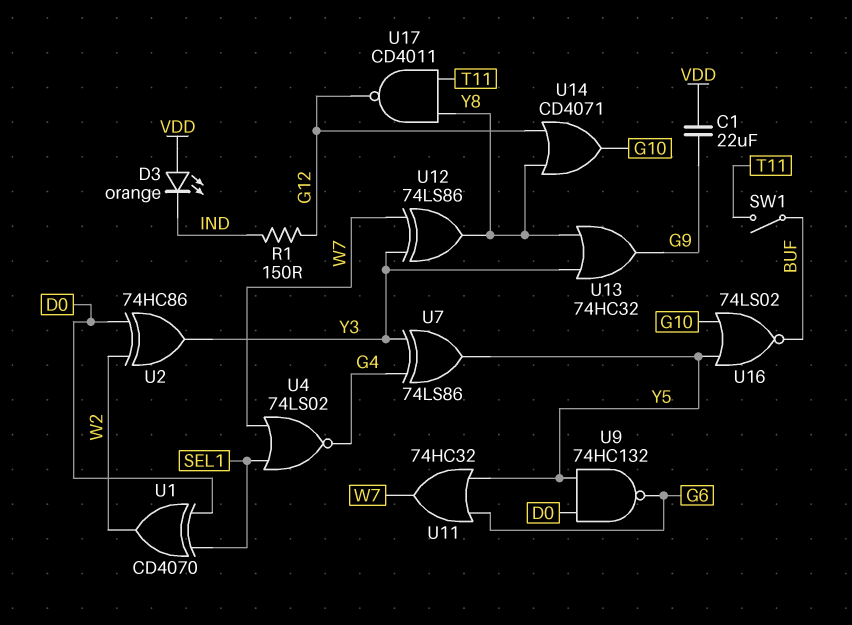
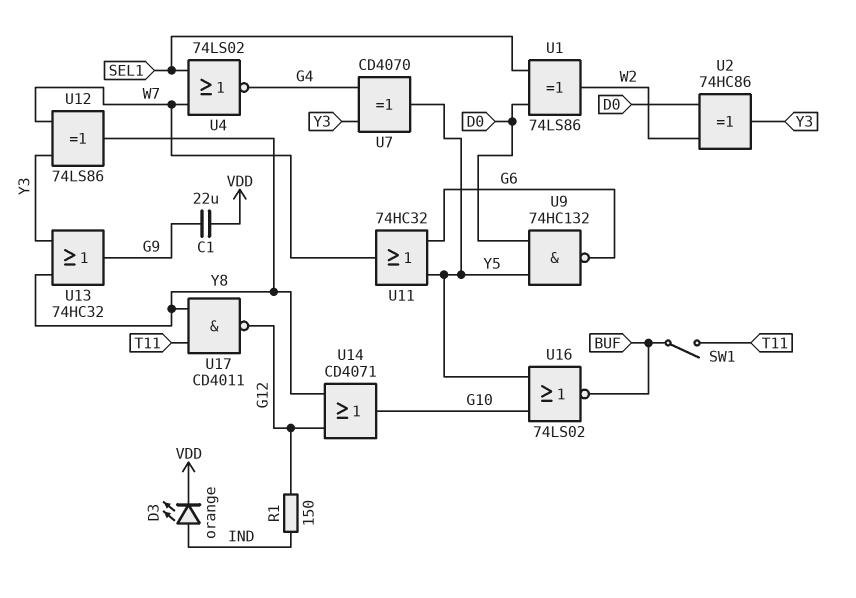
D3: LED orange (A VDD, K IND) -> LED orange (A IND, K VDD)
U1: XOR CD4070 (in D0, in SEL1, out W2) -> XOR 74LS86 (in D0, in SEL1, out W2)
U7: XOR 74LS86 (in G4, in Y3, out Y5) -> XOR CD4070 (in G4, in Y3, out Y5)

